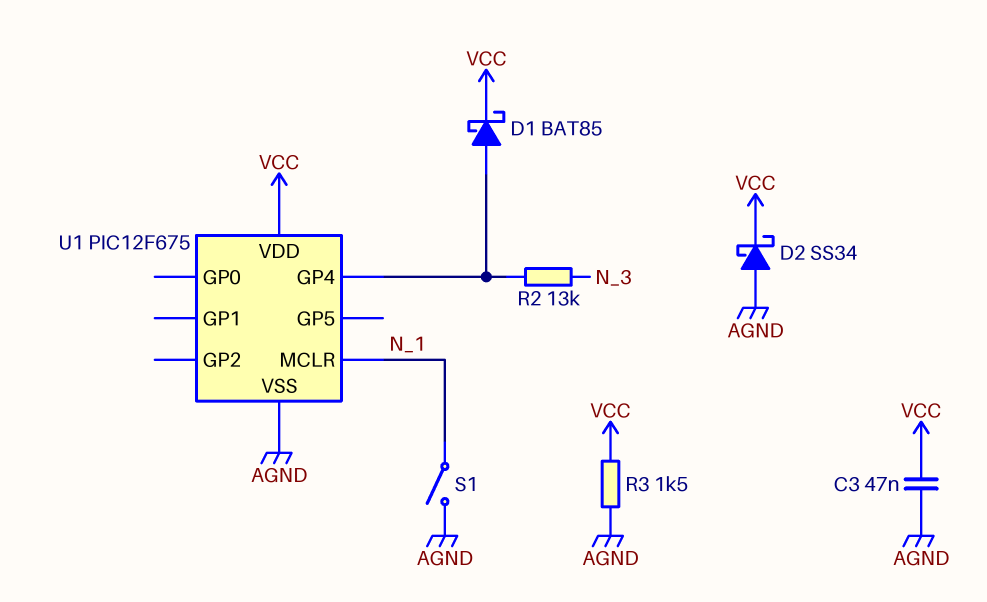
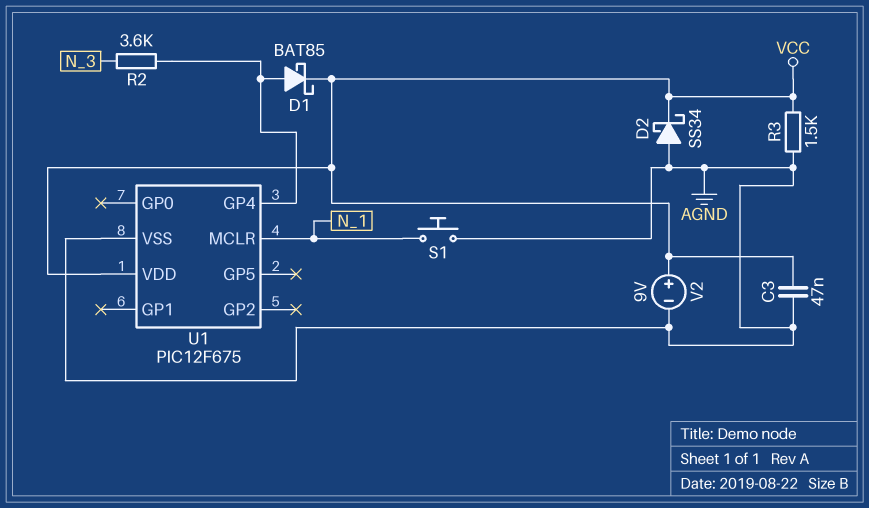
R2: 13k (N_3, U1/GP4) -> 3.6k (N_3, U1/GP4)
S1: switch (AGND, N_1) -> button (AGND, N_1)
V2: none -> 9V (plus VCC, minus AGND)

